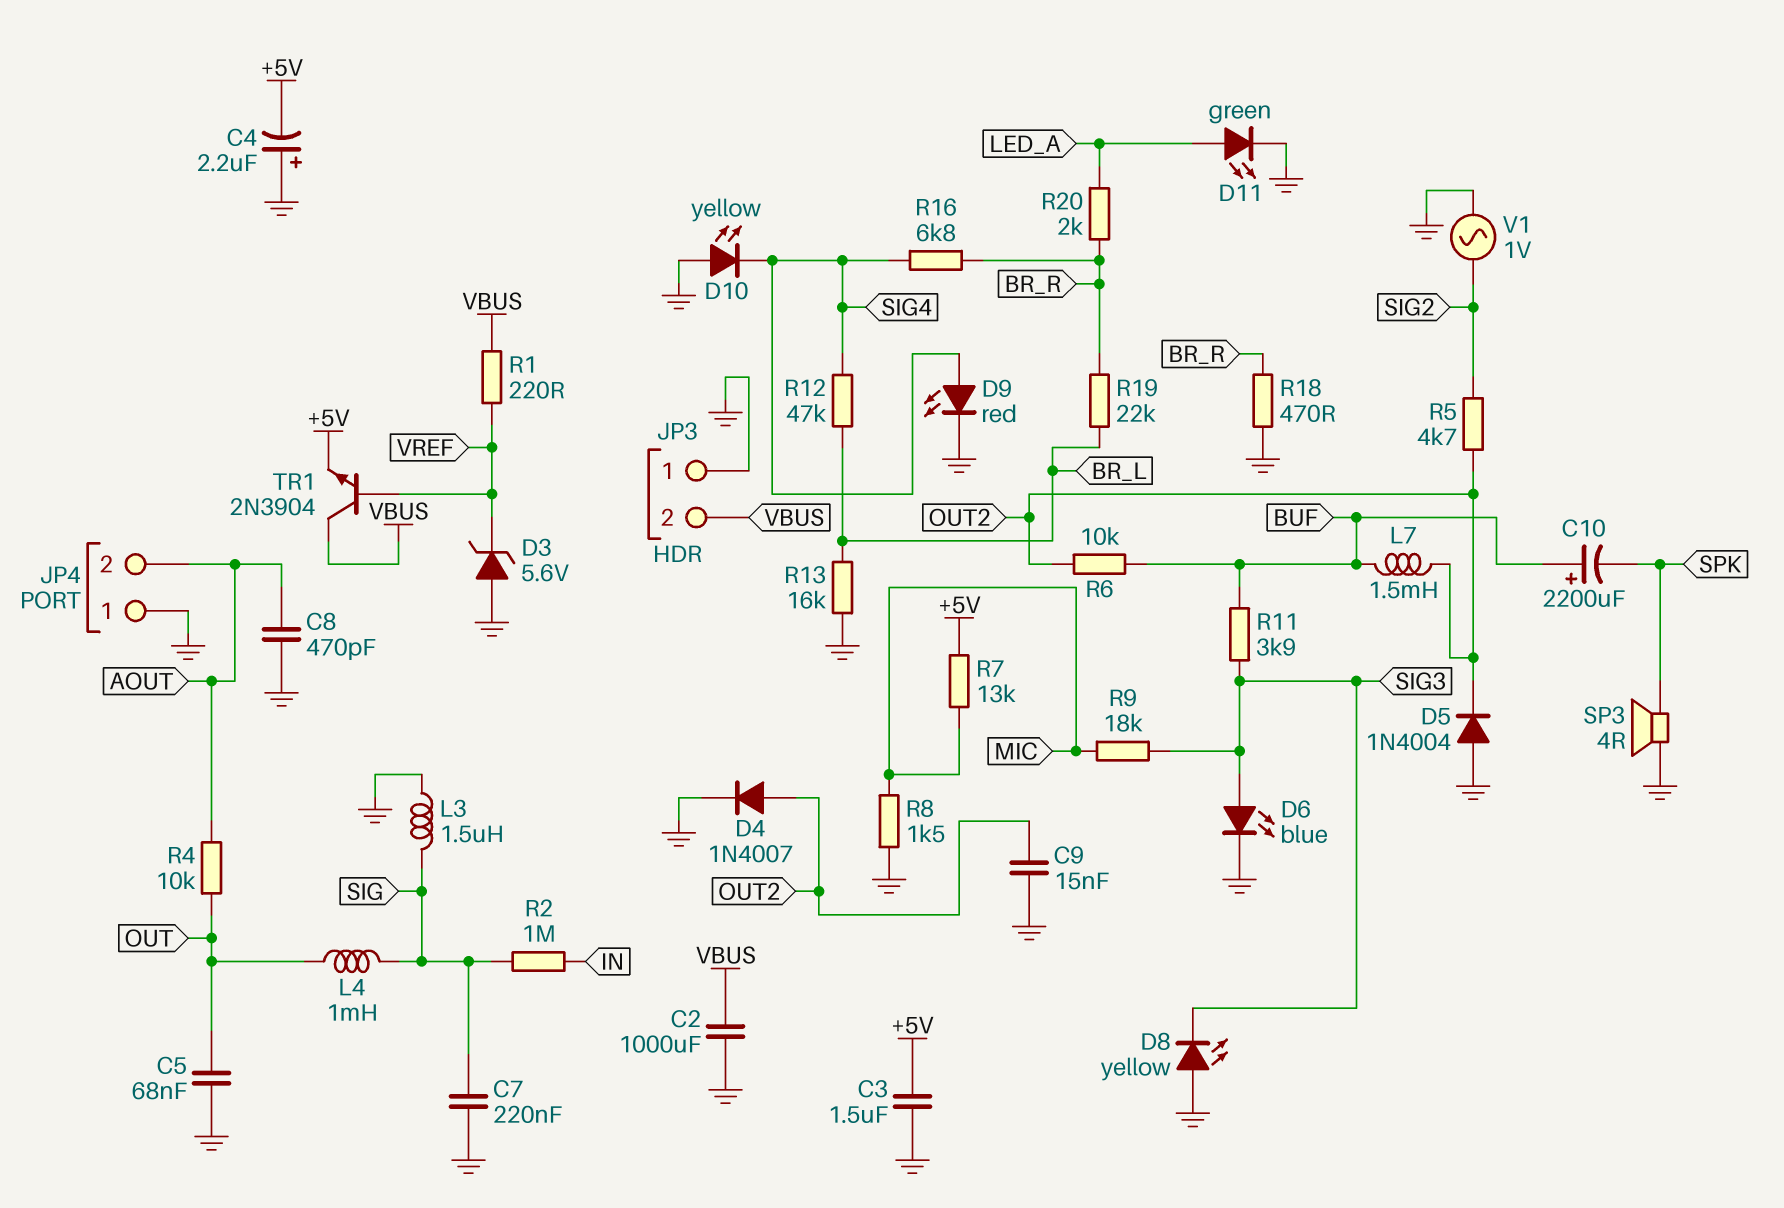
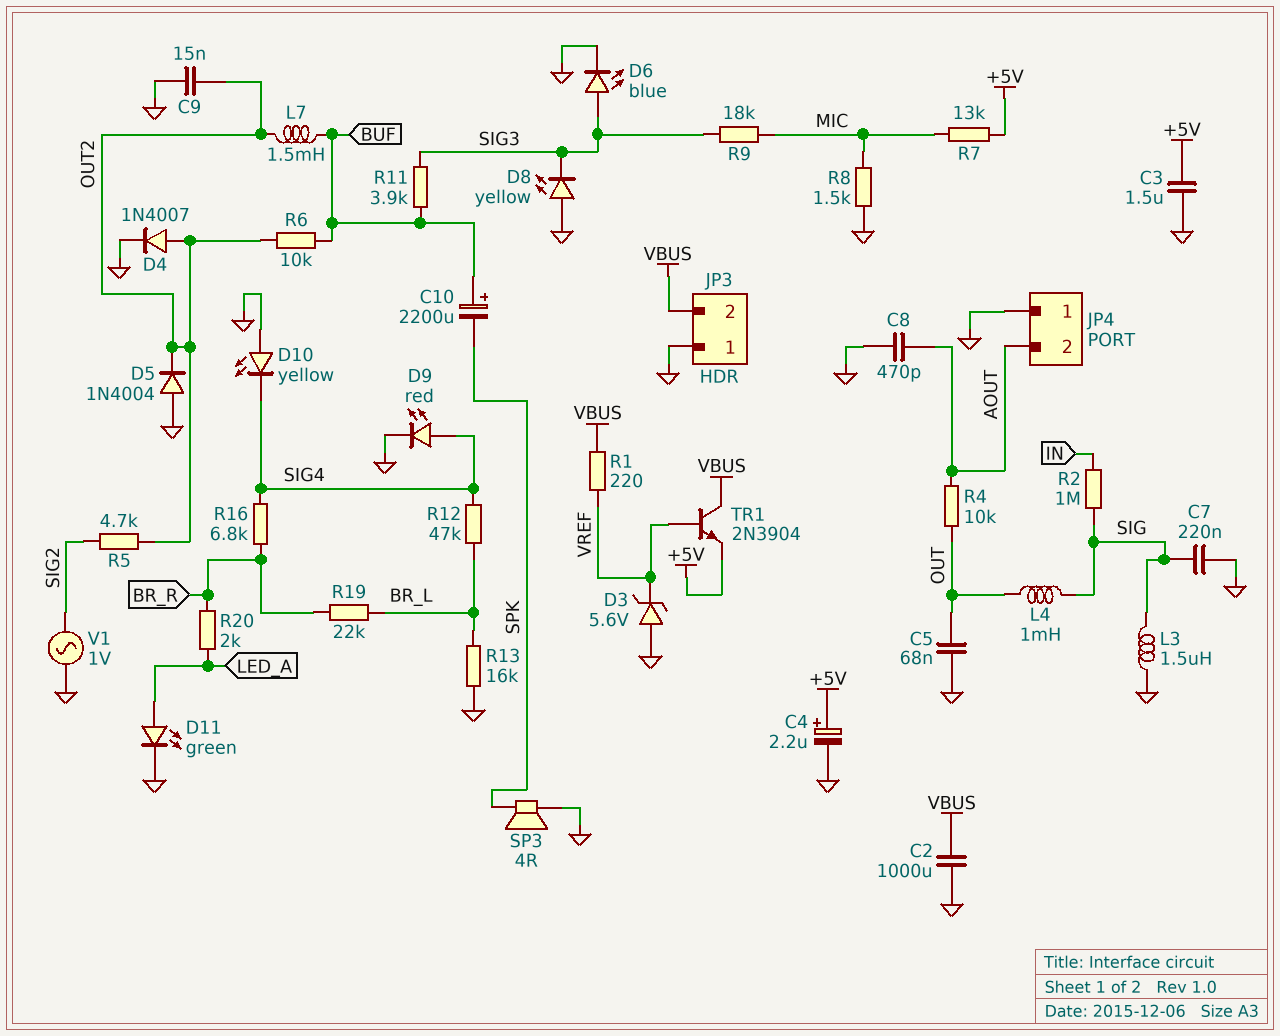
C4: 2.2uF (plus GND, minus +5V) -> 2.2uF (plus +5V, minus GND)
R18: 470 (BR_R, GND) -> none

